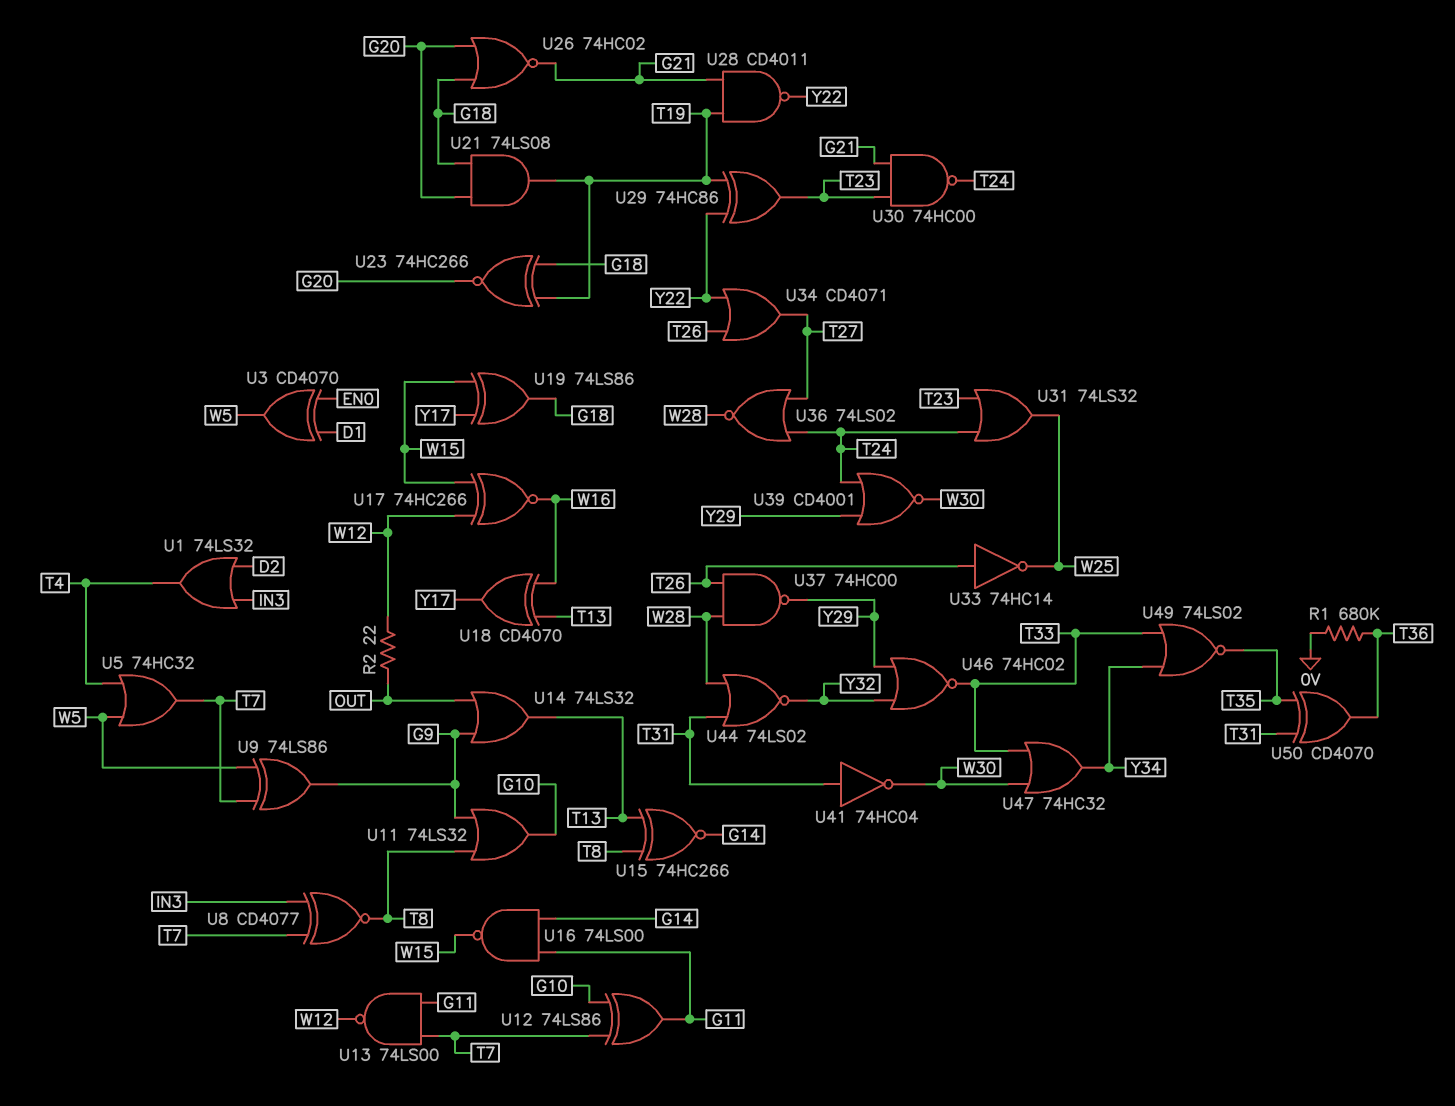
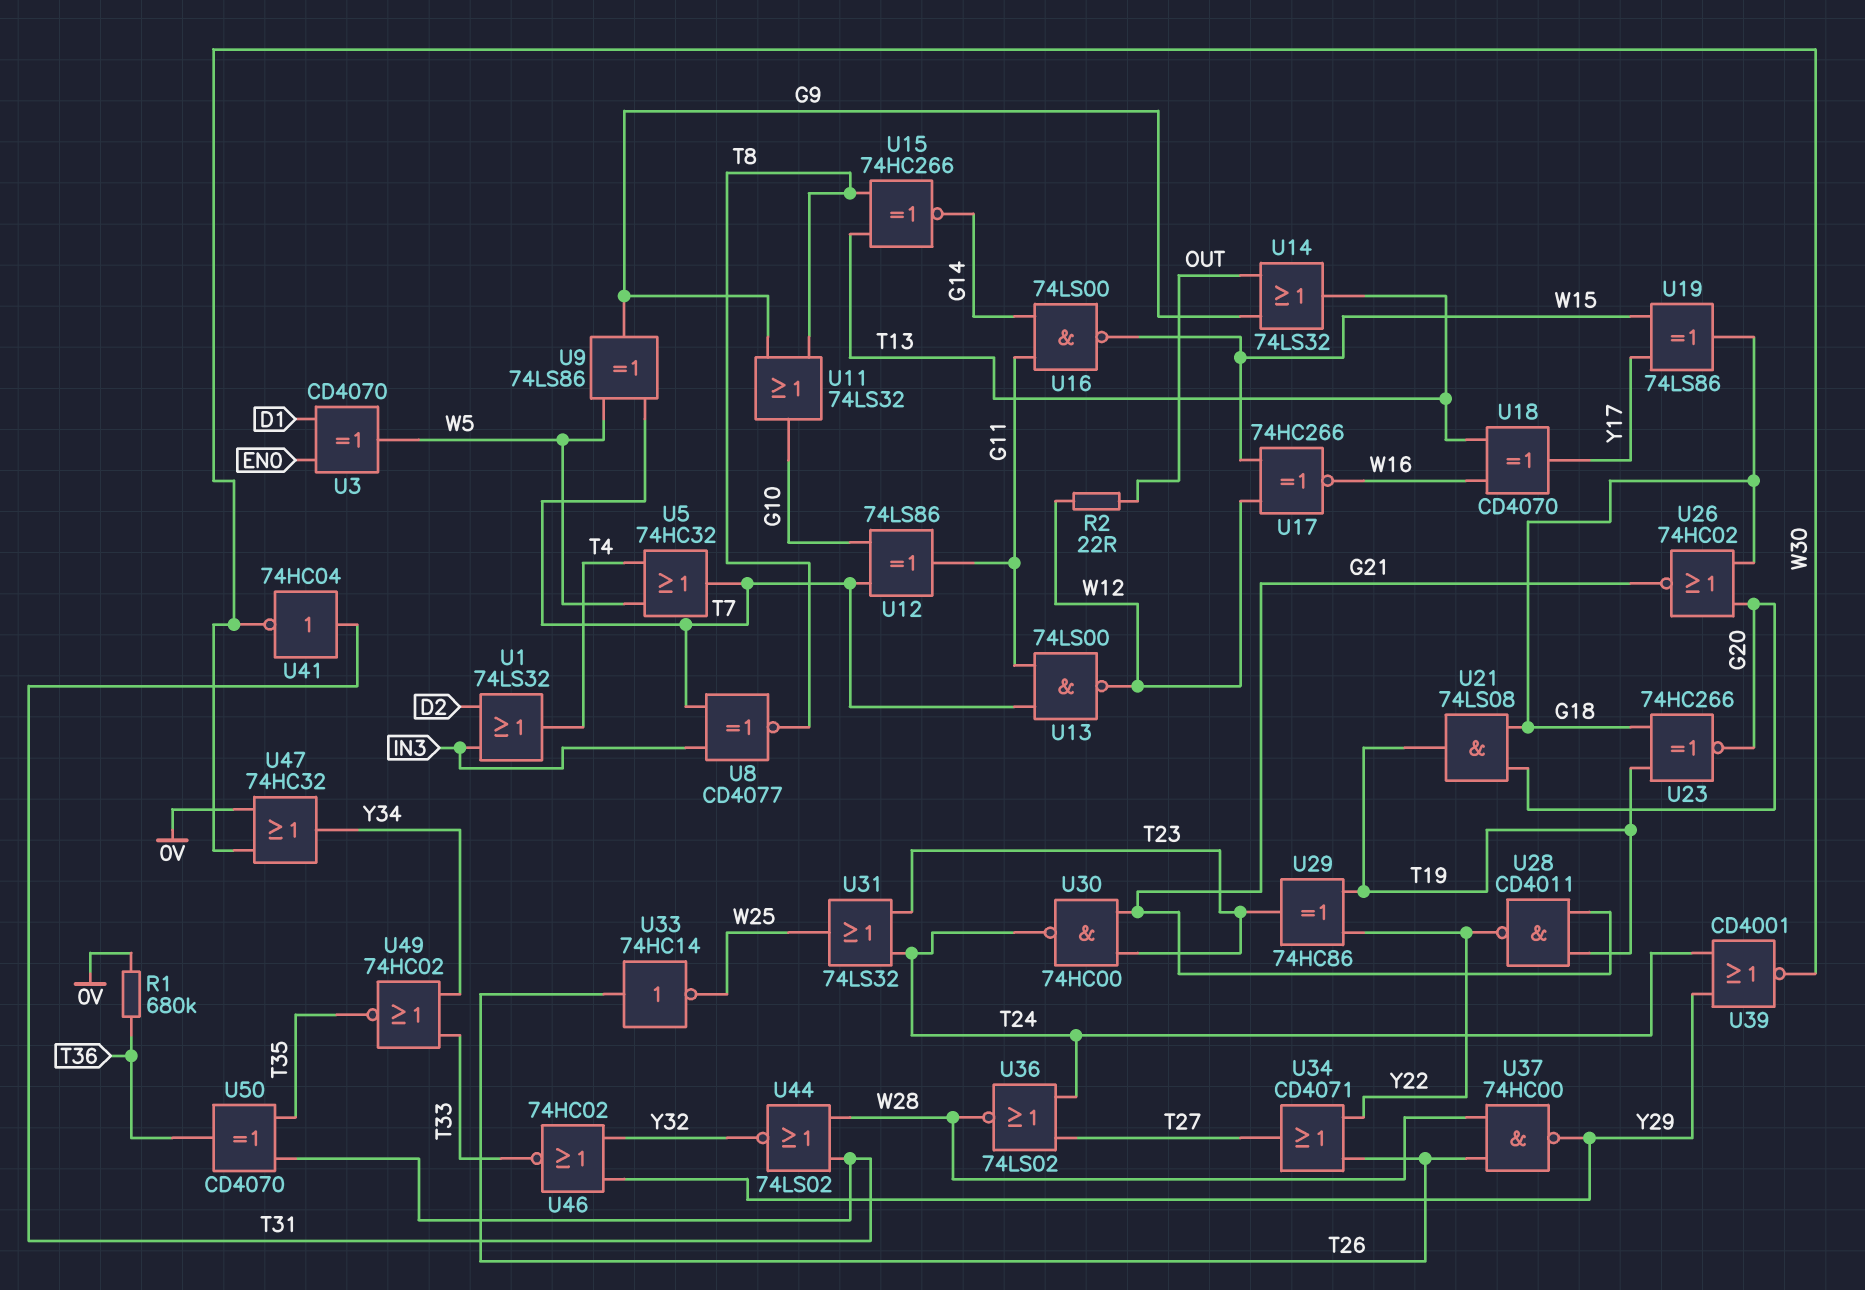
U47: OR 74HC32 (in T33, in W30, out Y34) -> OR 74HC32 (in 0V, in W30, out Y34)
U49: NOR 74LS02 (in T33, in Y34, out T35) -> NOR 74HC02 (in T33, in Y34, out T35)

